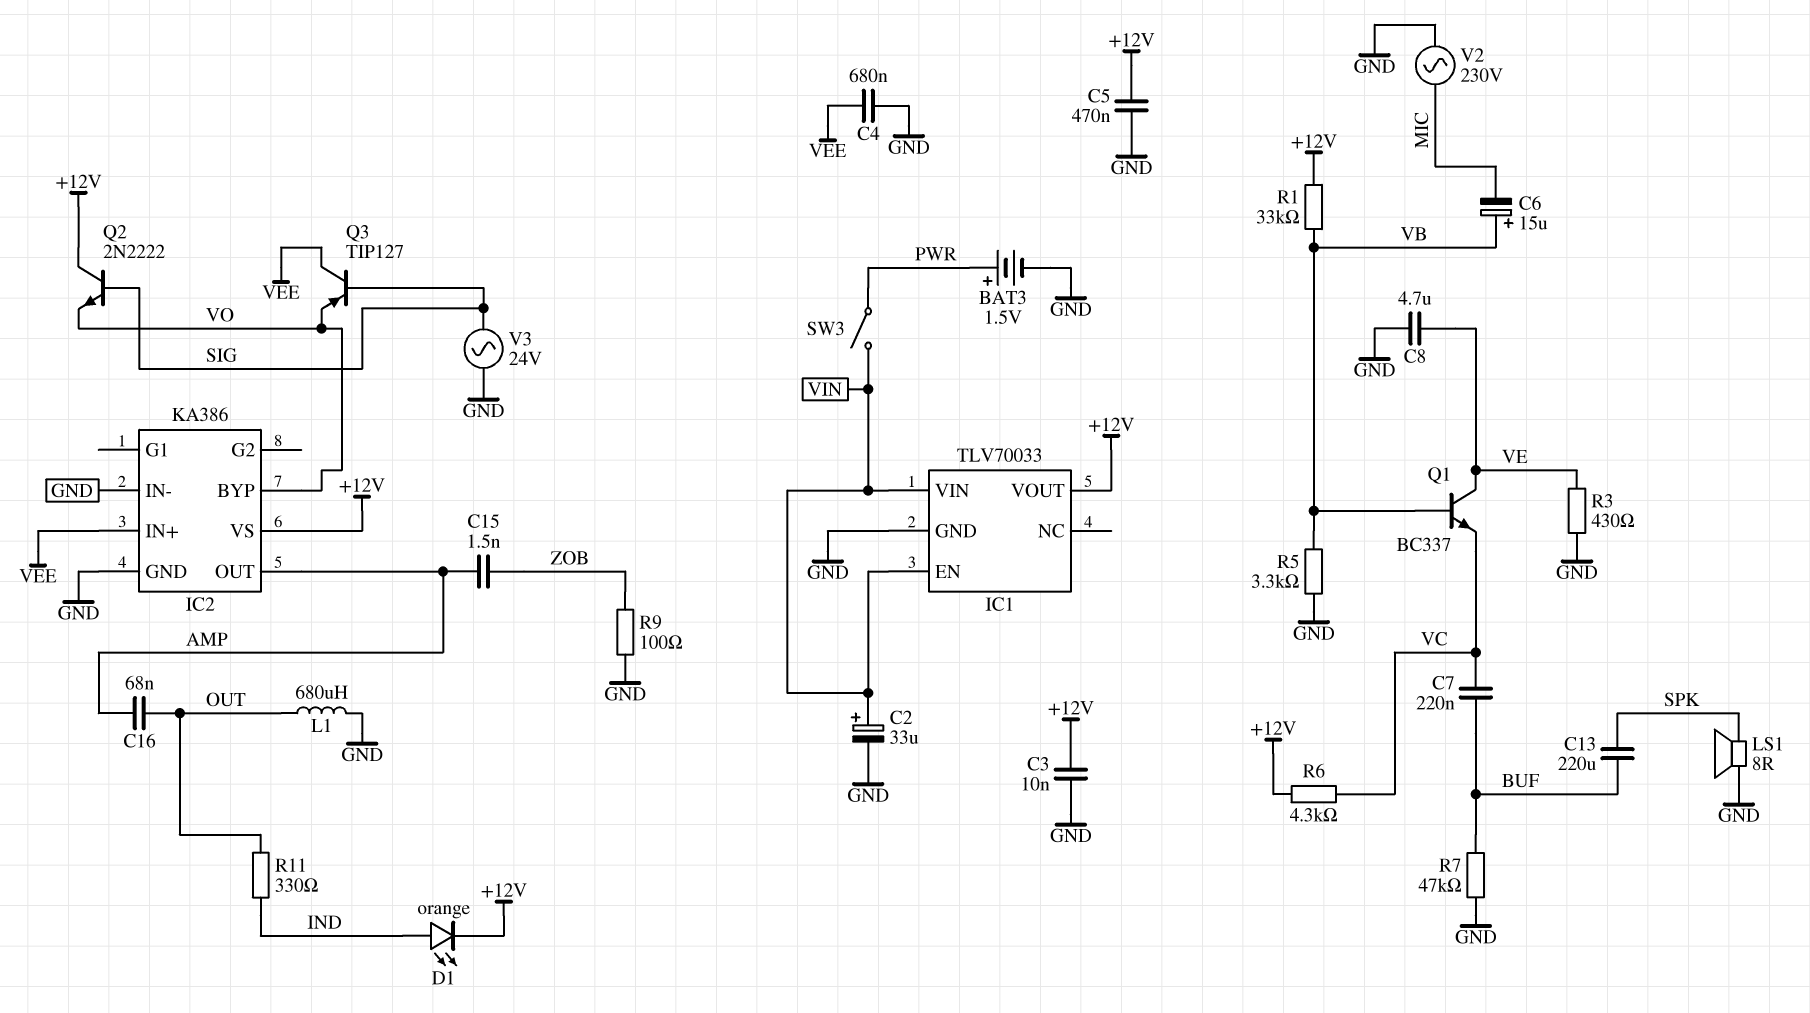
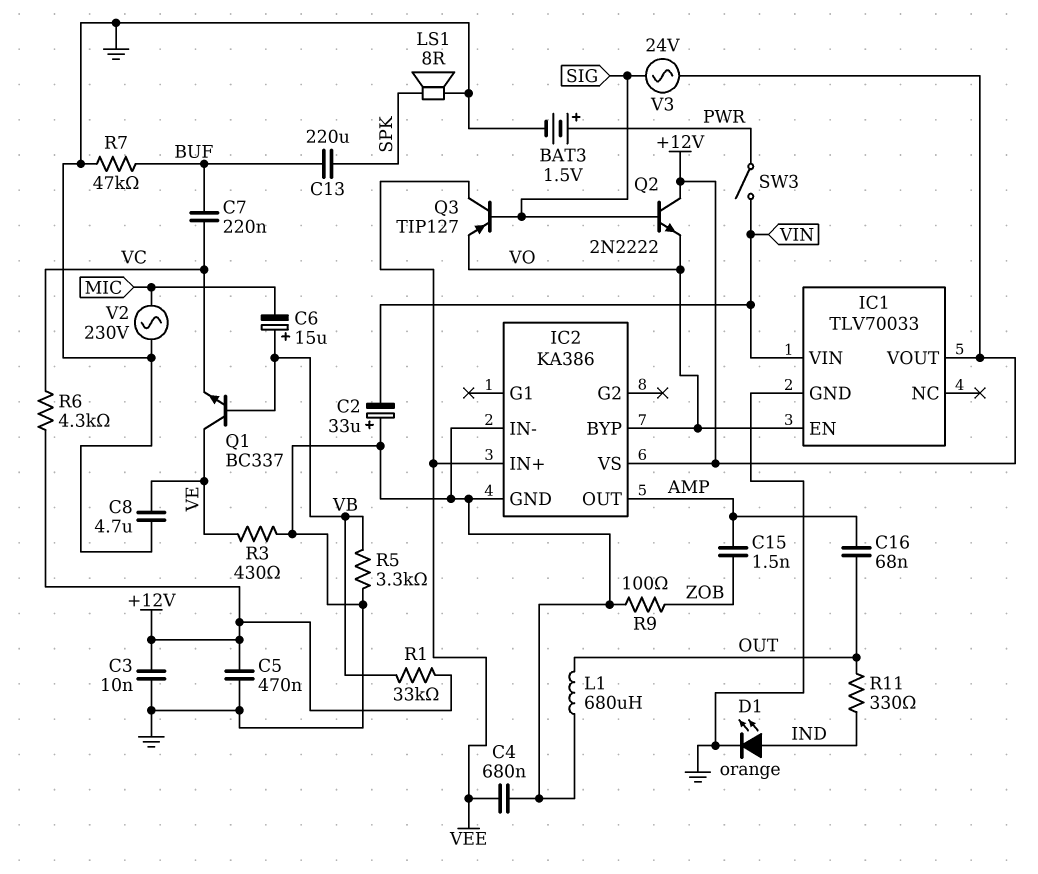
C2: 33uF (plus VIN, minus GND) -> 33uF (plus GND, minus VIN)
D1: LED orange (A IND, K +12V) -> LED orange (A IND, K GND)
IC1 pin EN: VIN -> VO
V3: AC 24V (GND, SIG) -> AC 24V (+12V, SIG)

